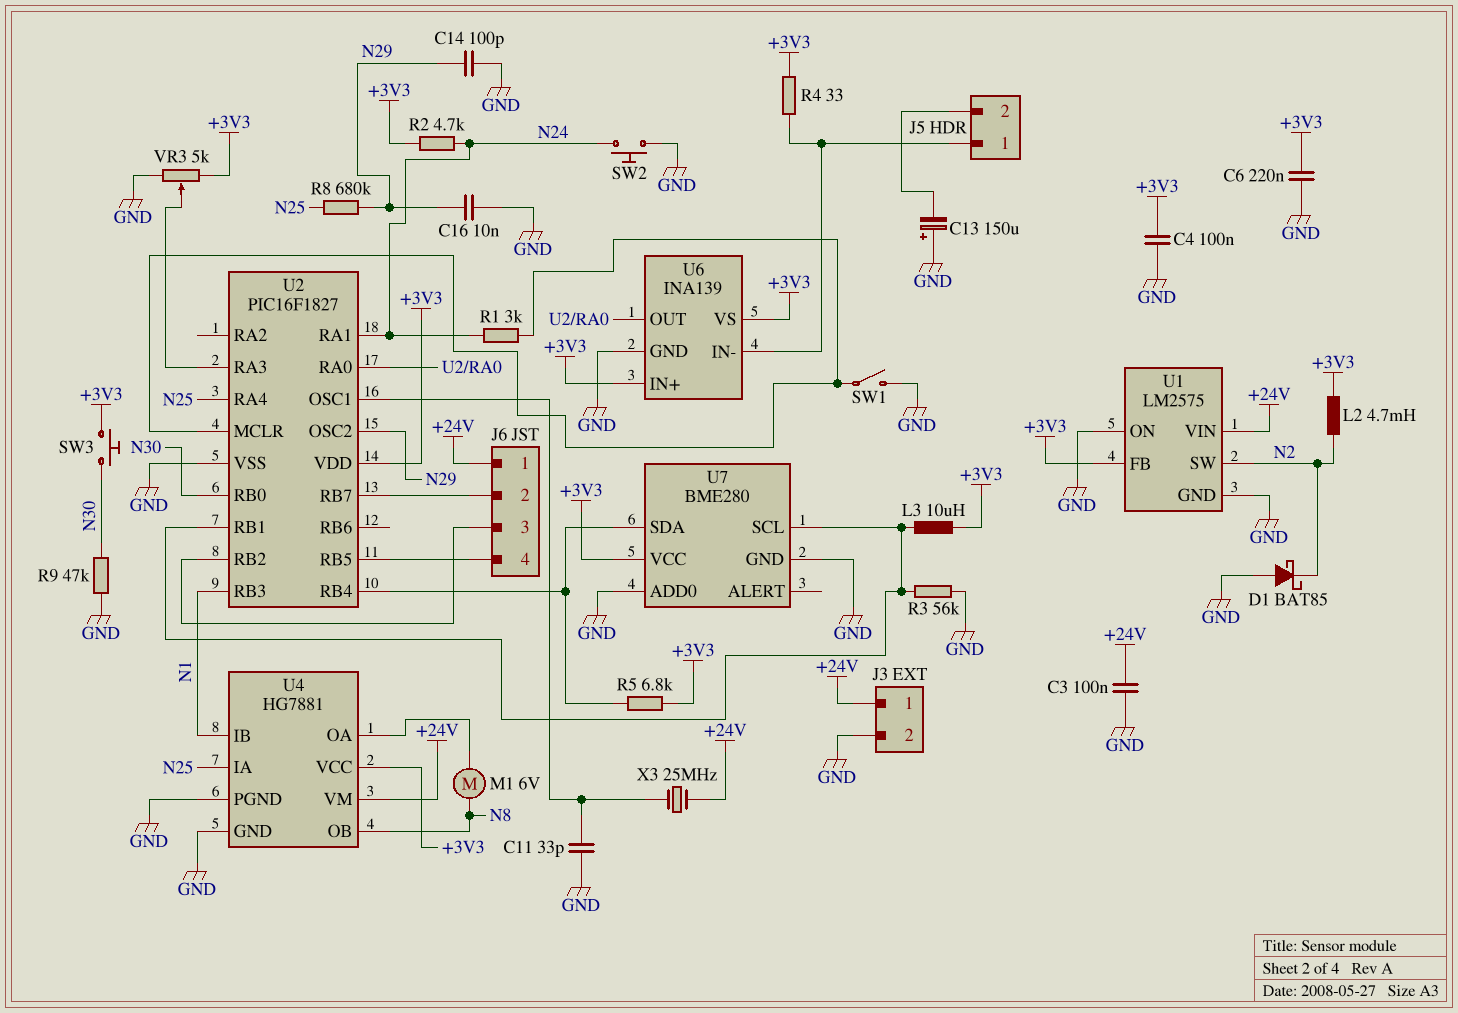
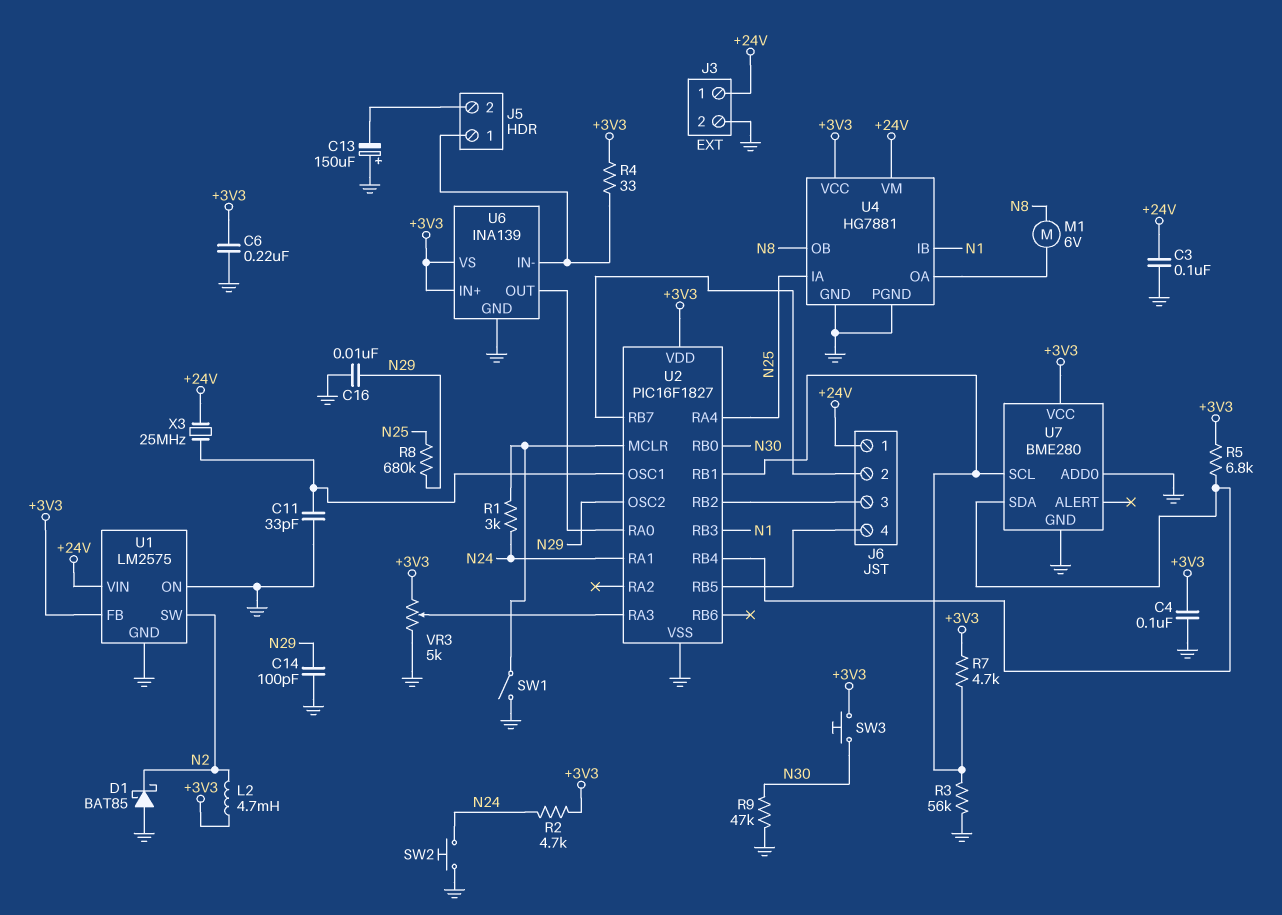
L3: 10uH (+3V3, U2/RB1) -> none
R7: none -> 4.7k (+3V3, U2/RB1)

